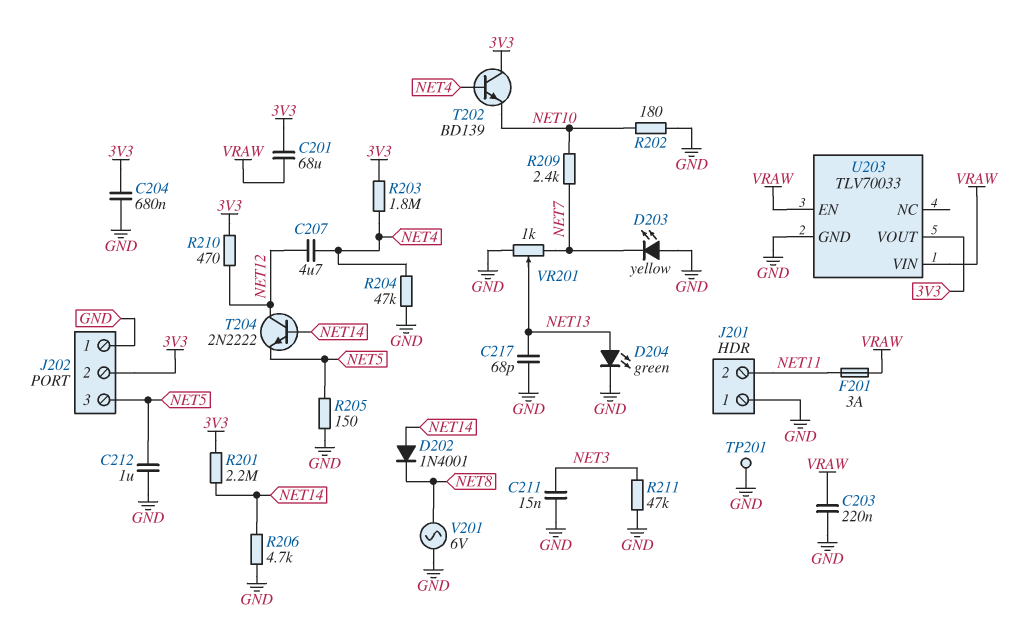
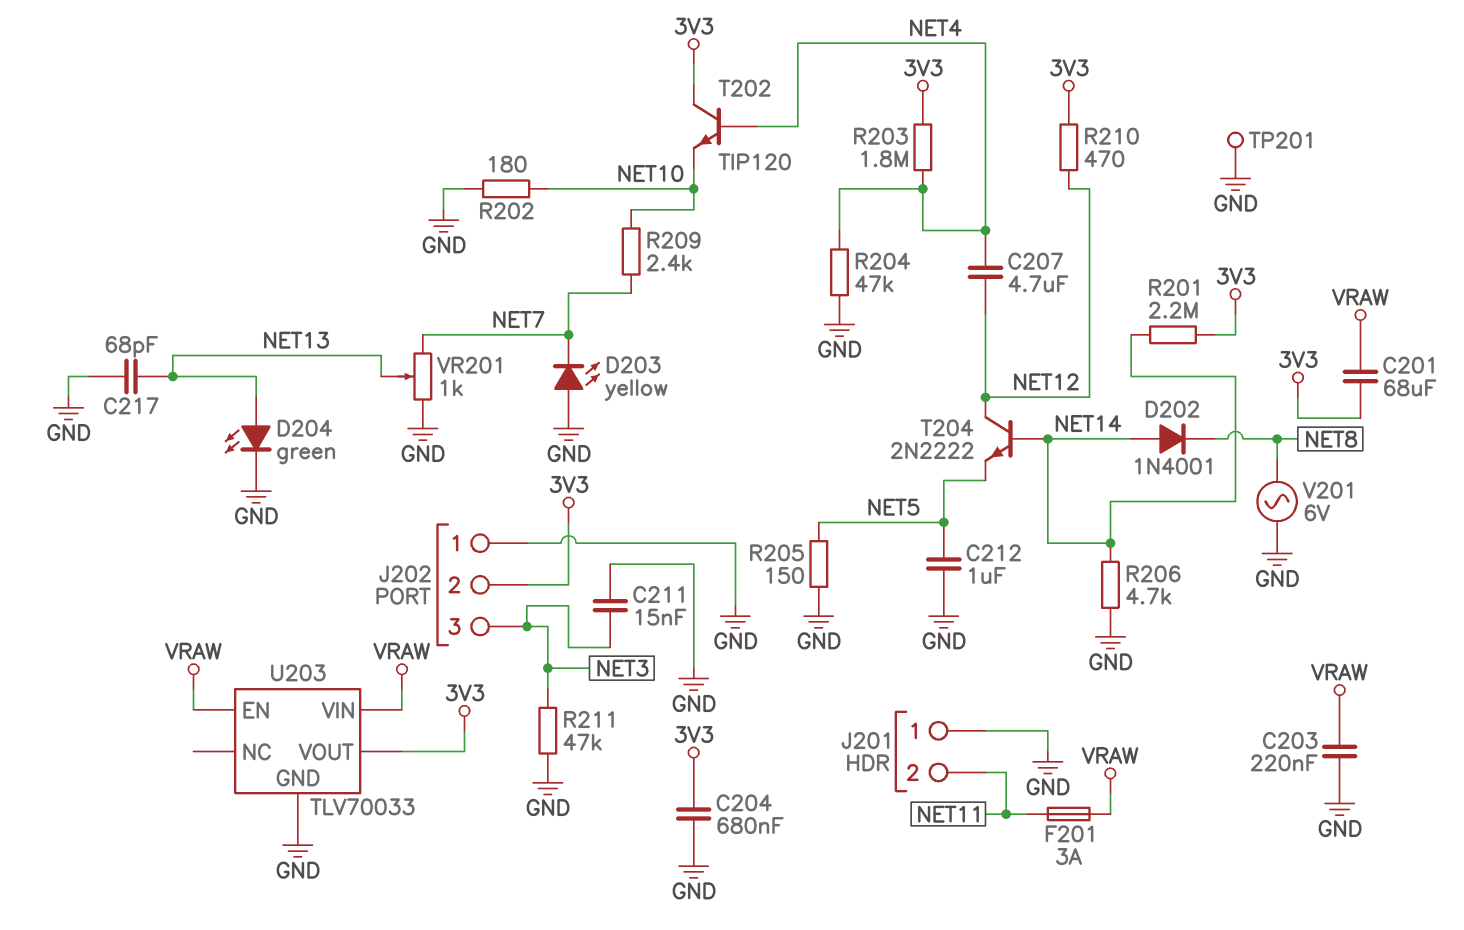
J202 pin 3: NET5 -> NET3
T202: NPN BD139 (B NET4, C 3V3, E NET10) -> NPN TIP120 (B NET4, C 3V3, E NET10)

